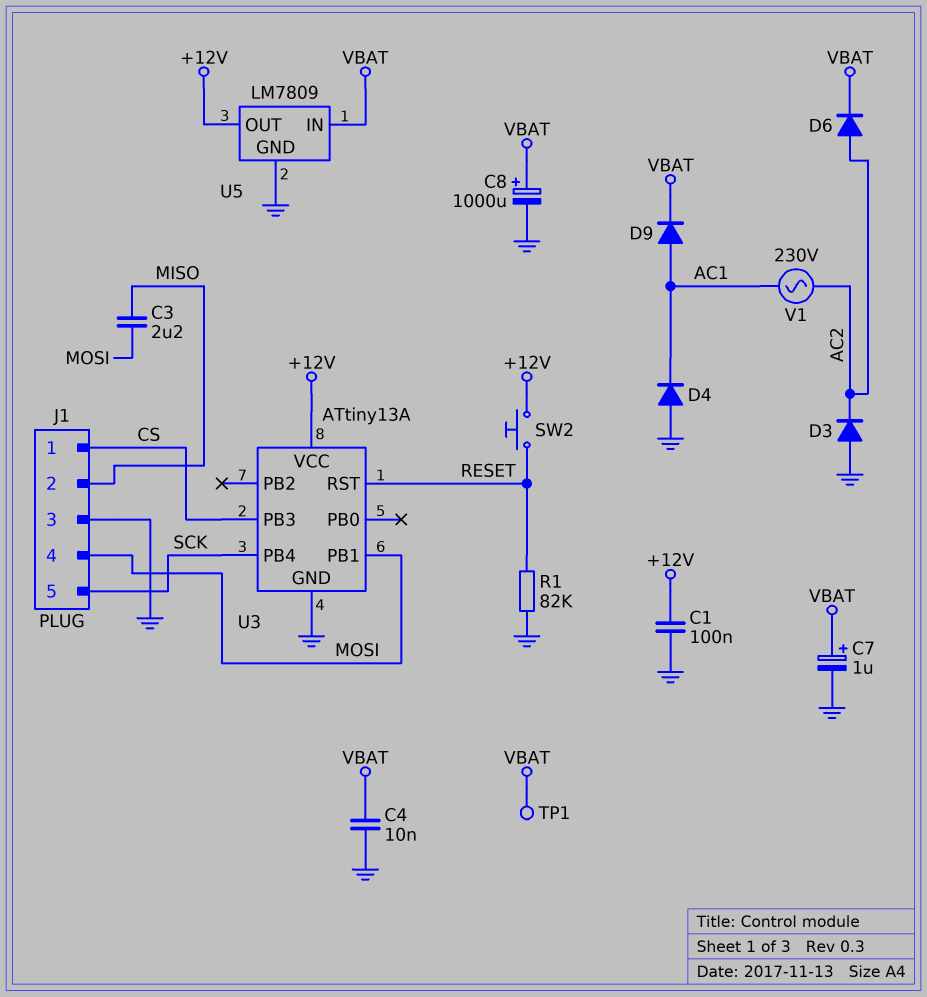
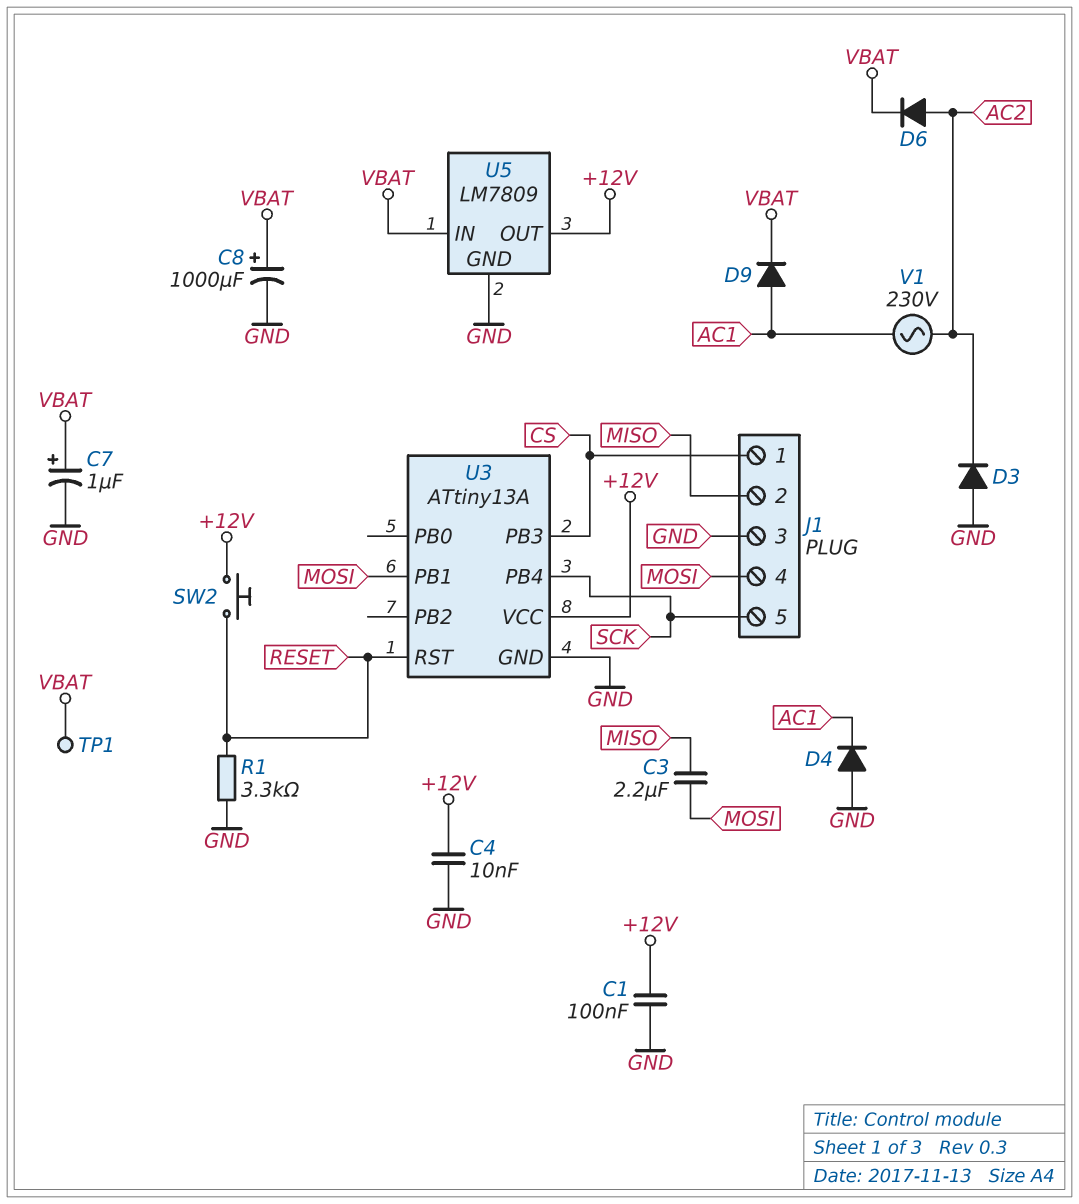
C4: 10nF (GND, VBAT) -> 10nF (+12V, GND)
R1: 82k (GND, RESET) -> 3.3k (GND, RESET)

